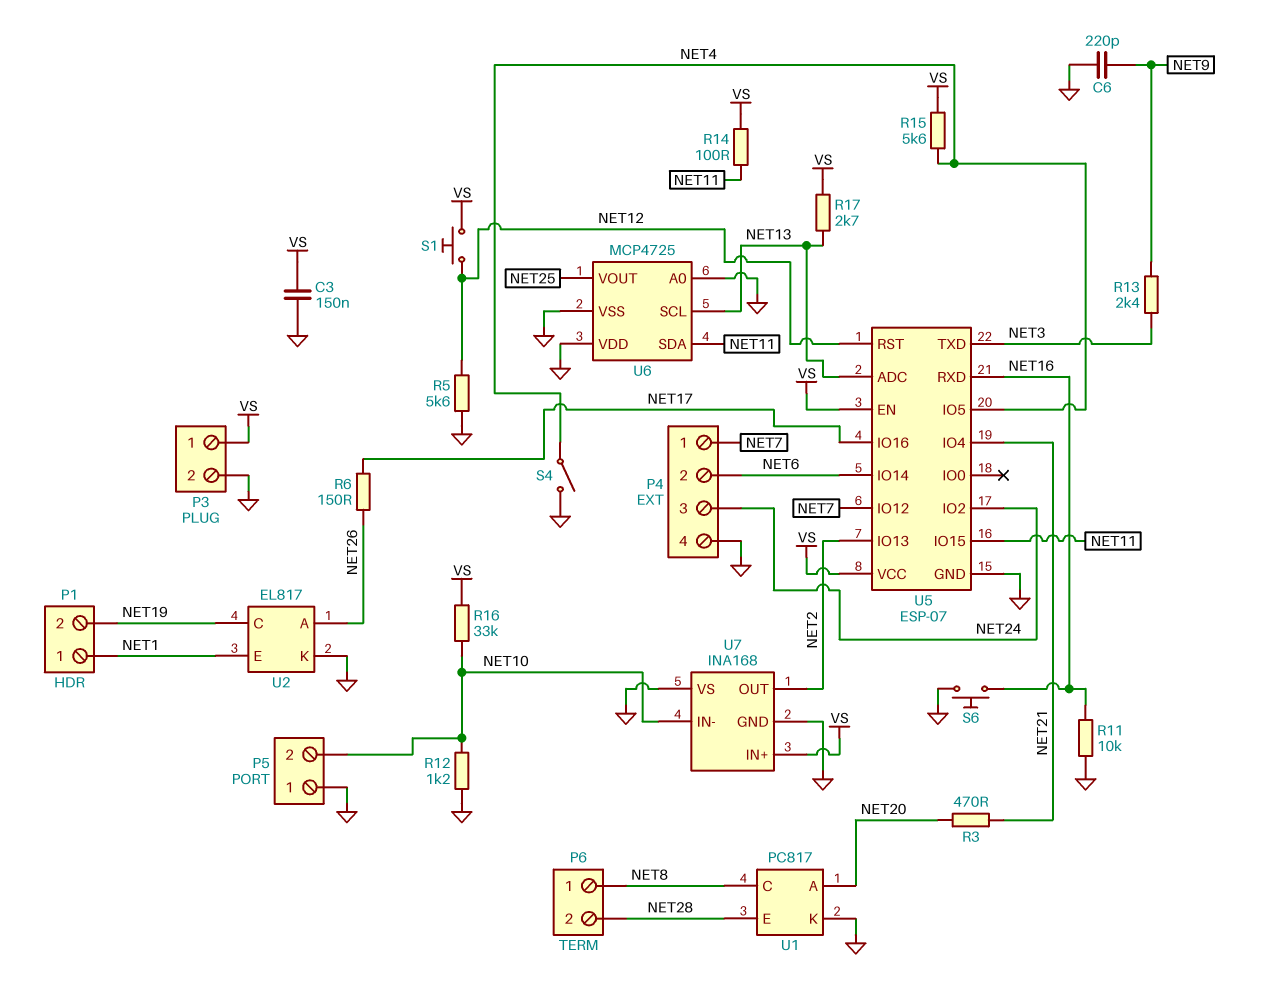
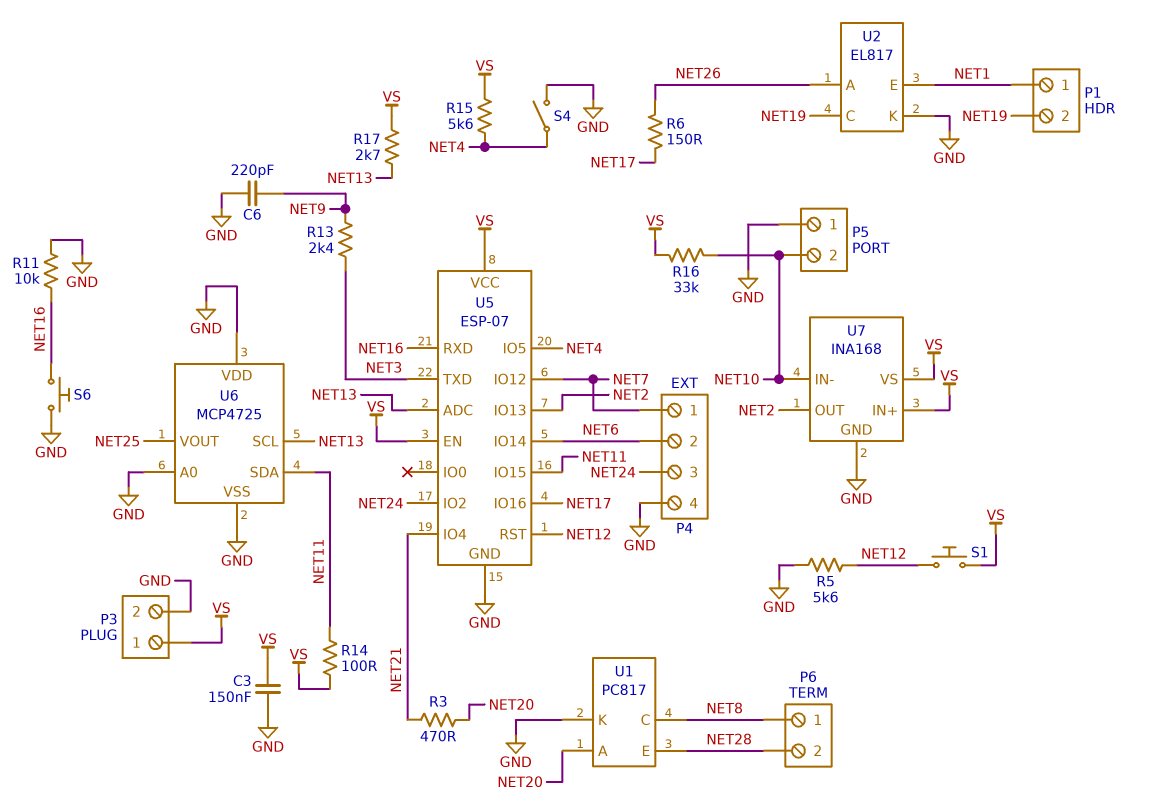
R12: 1.2k (GND, NET10) -> none
U7 pin VS: GND -> VS

